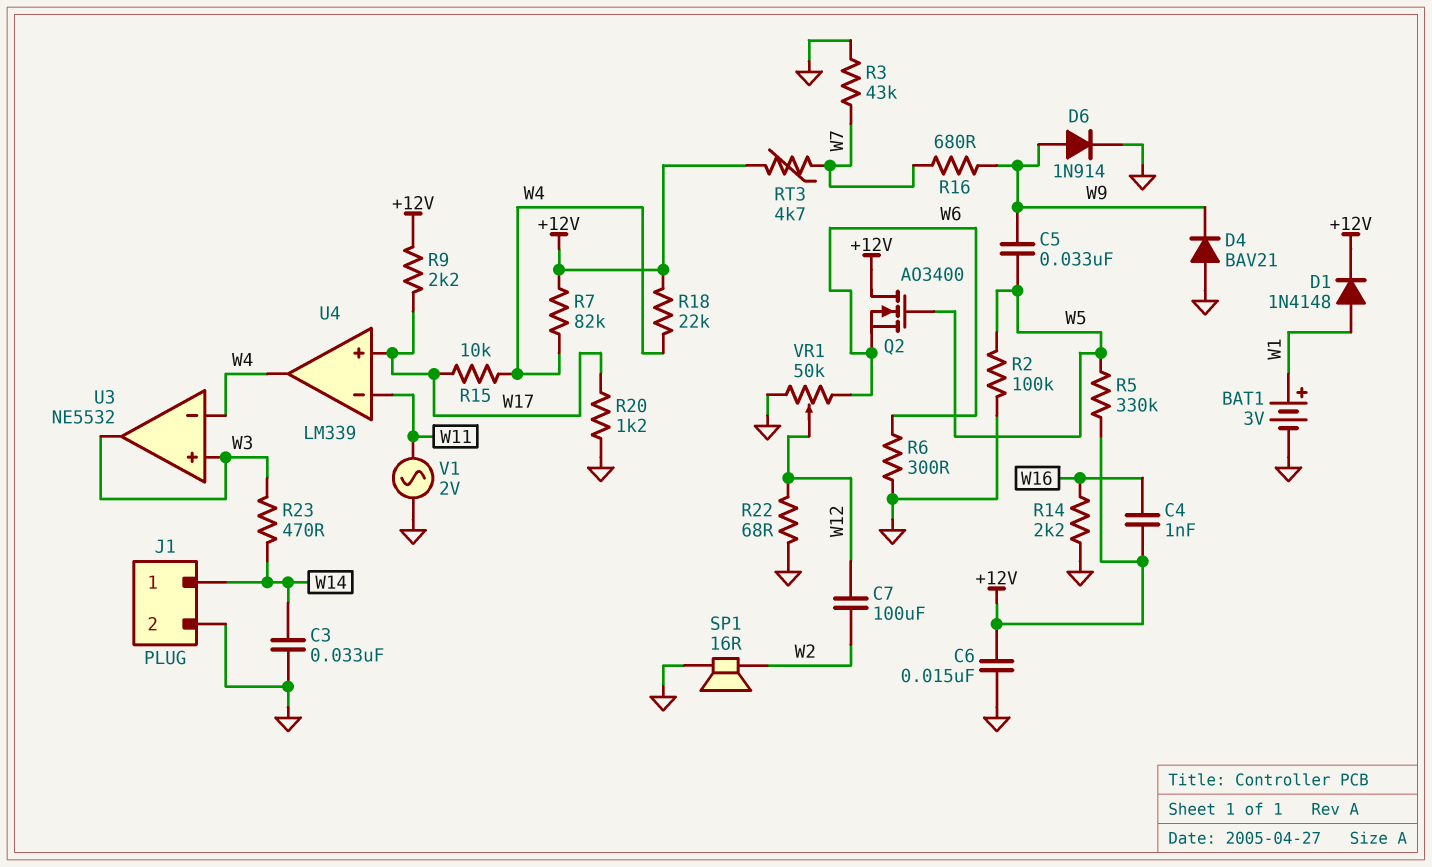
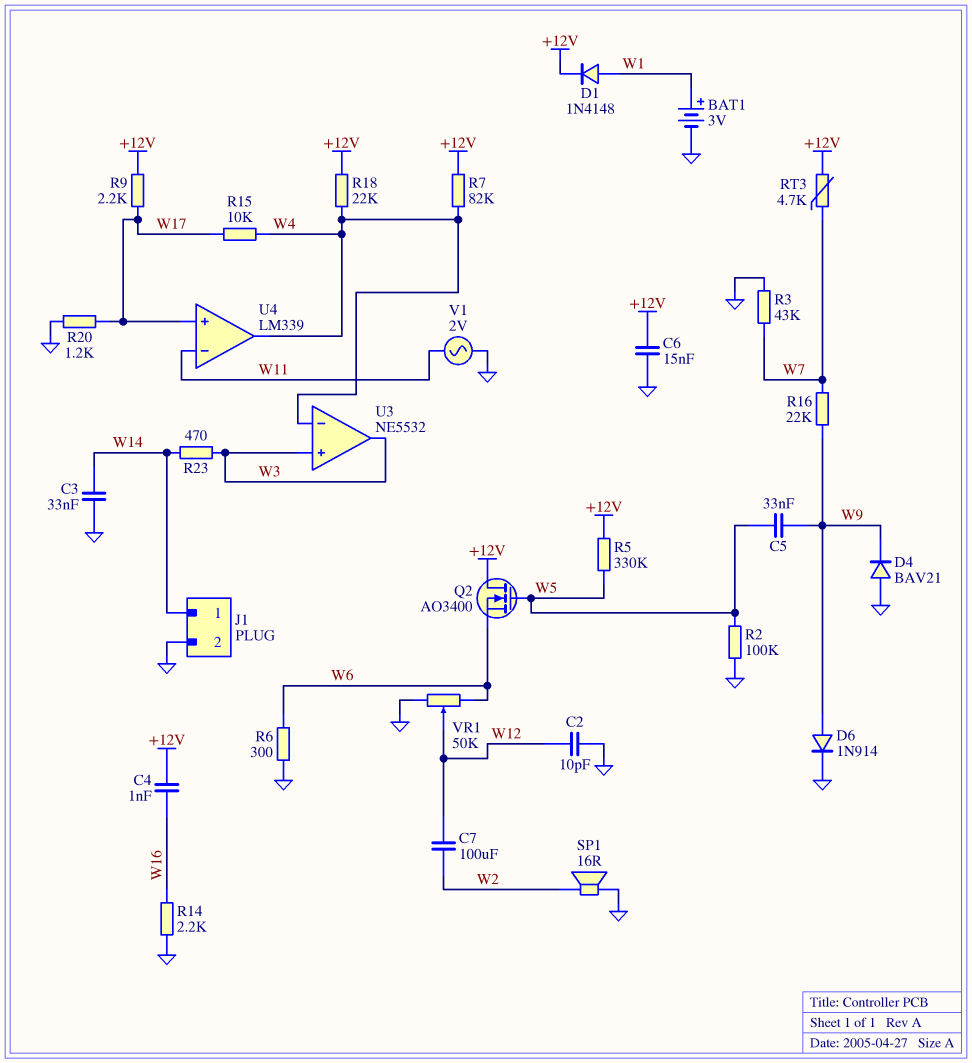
C2: none -> 10pF (GND, W12)
R16: 680 (W7, W9) -> 22k (W7, W9)
R22: 68 (GND, W12) -> none

